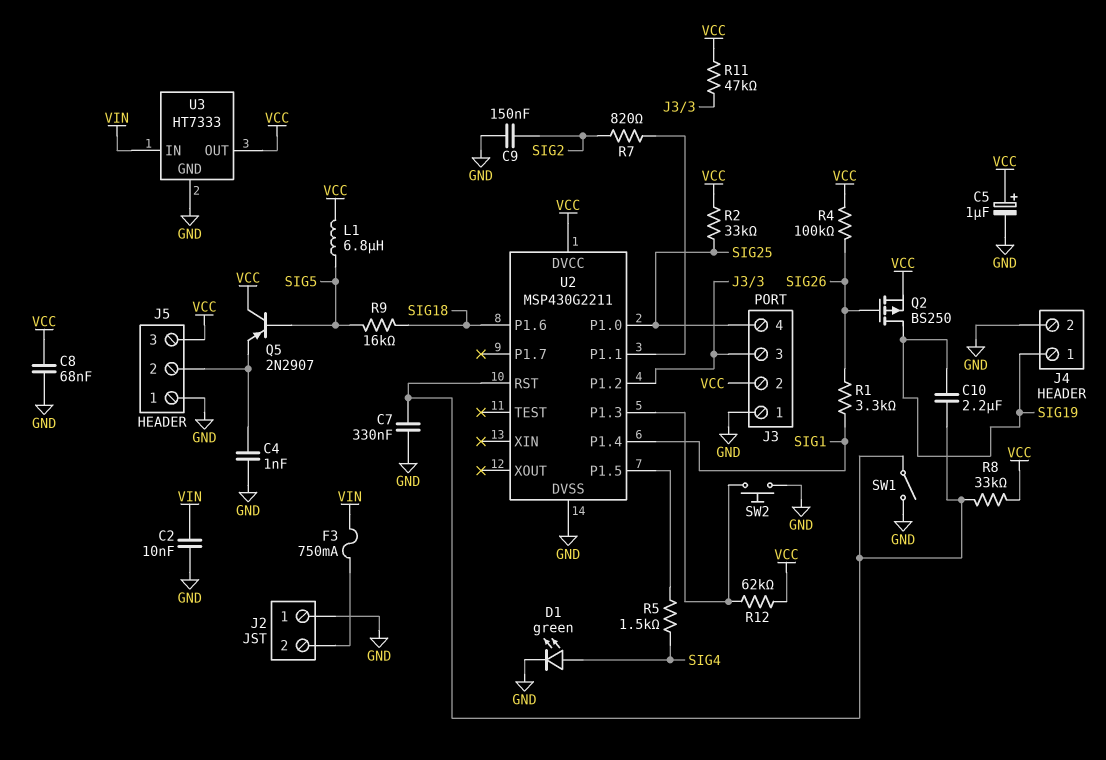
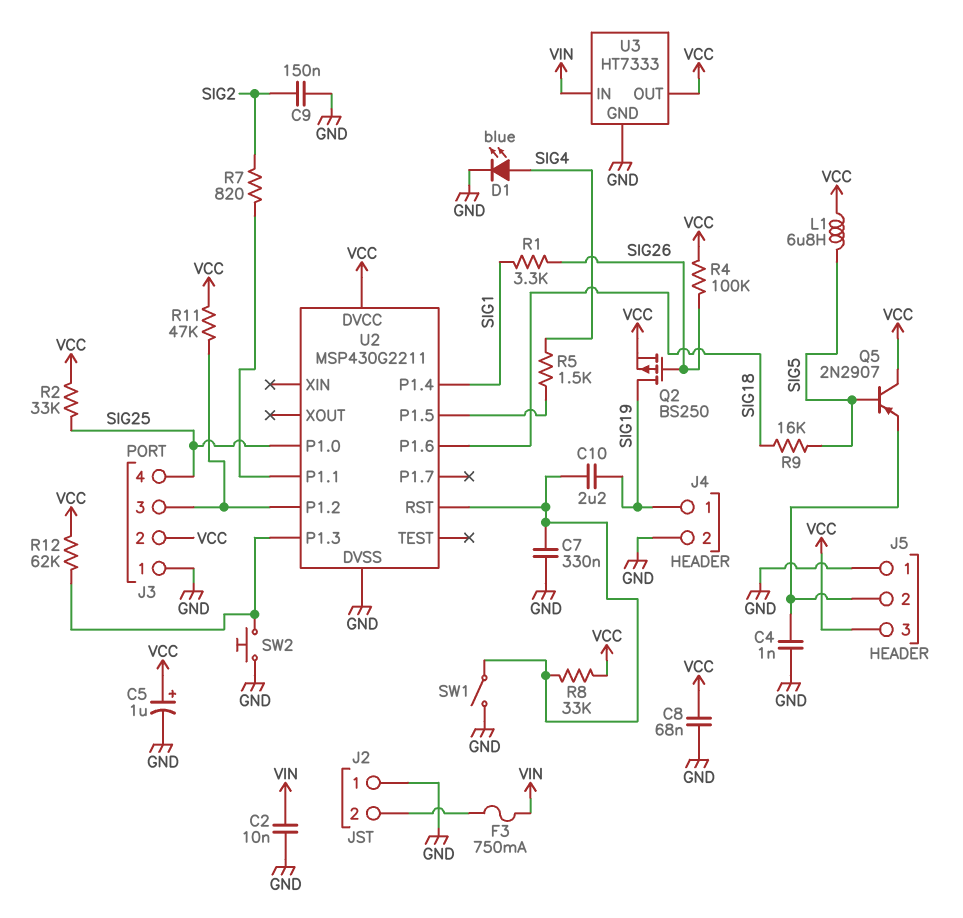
D1: LED green (A SIG4, K GND) -> LED blue (A SIG4, K GND)

